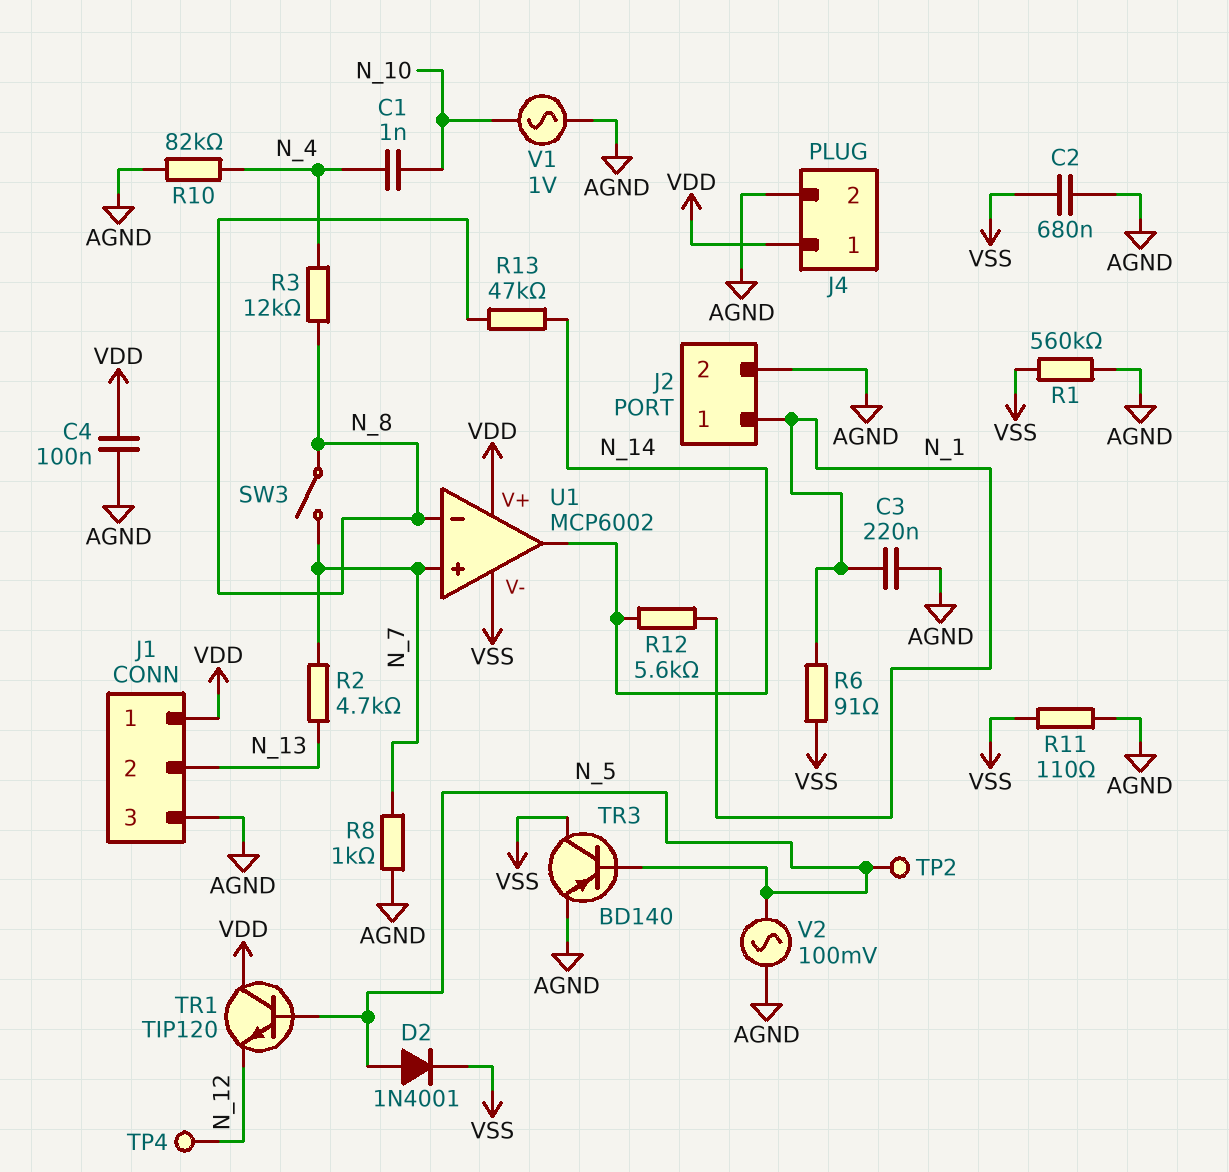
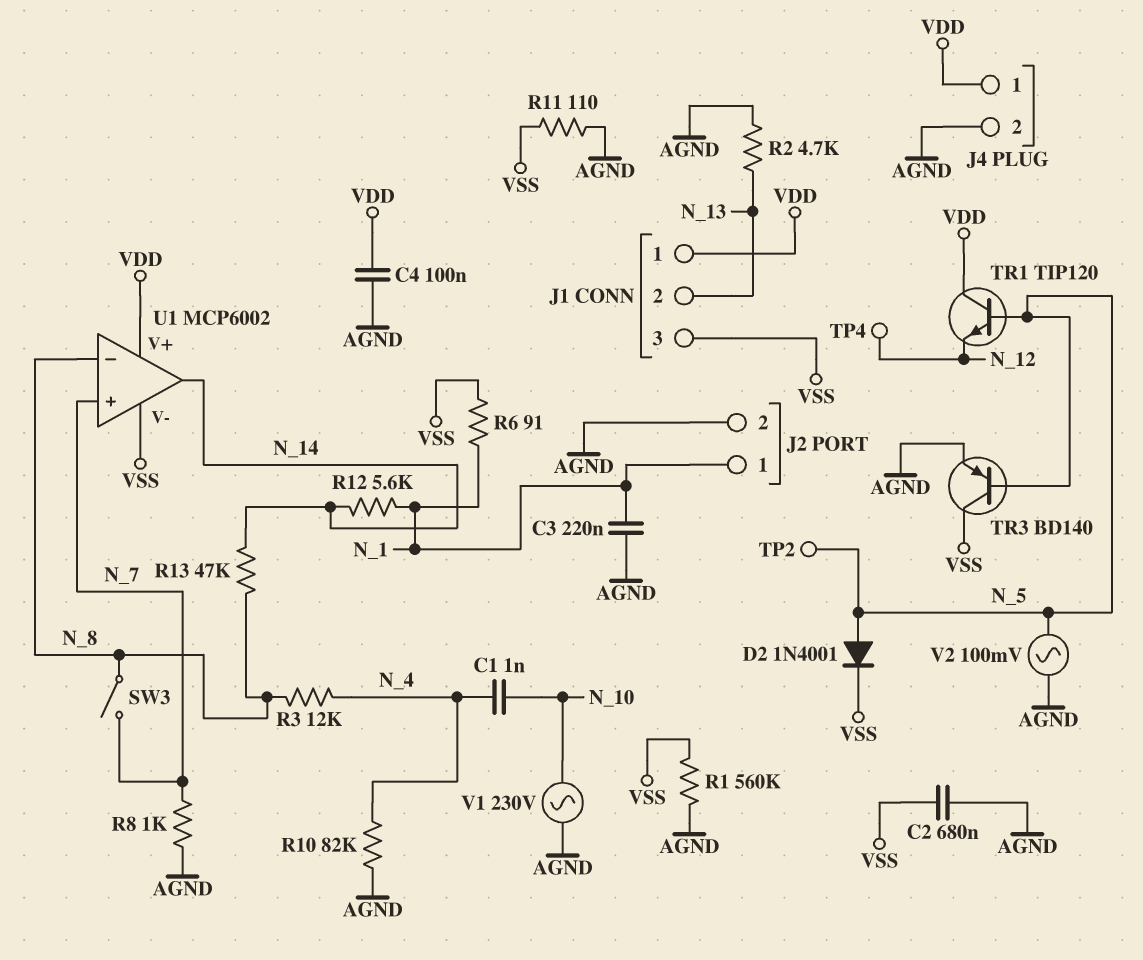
J1 pin 3: AGND -> VSS
R2: 4.7k (N_7, N_13) -> 4.7k (AGND, N_13)
V1: AC 1V (AGND, N_10) -> AC 230V (AGND, N_10)

